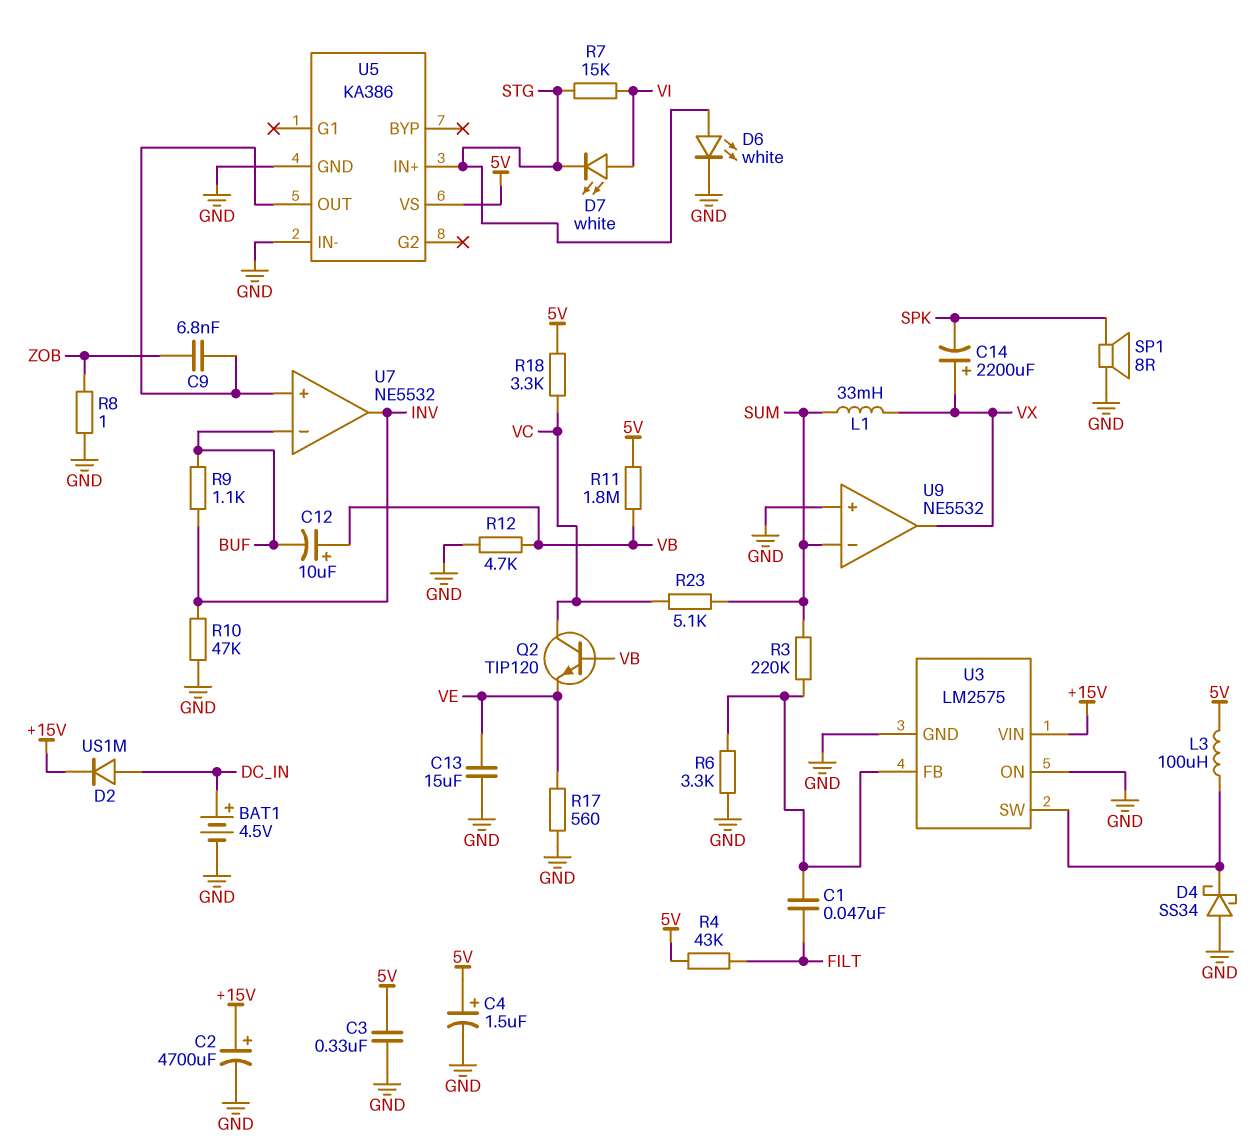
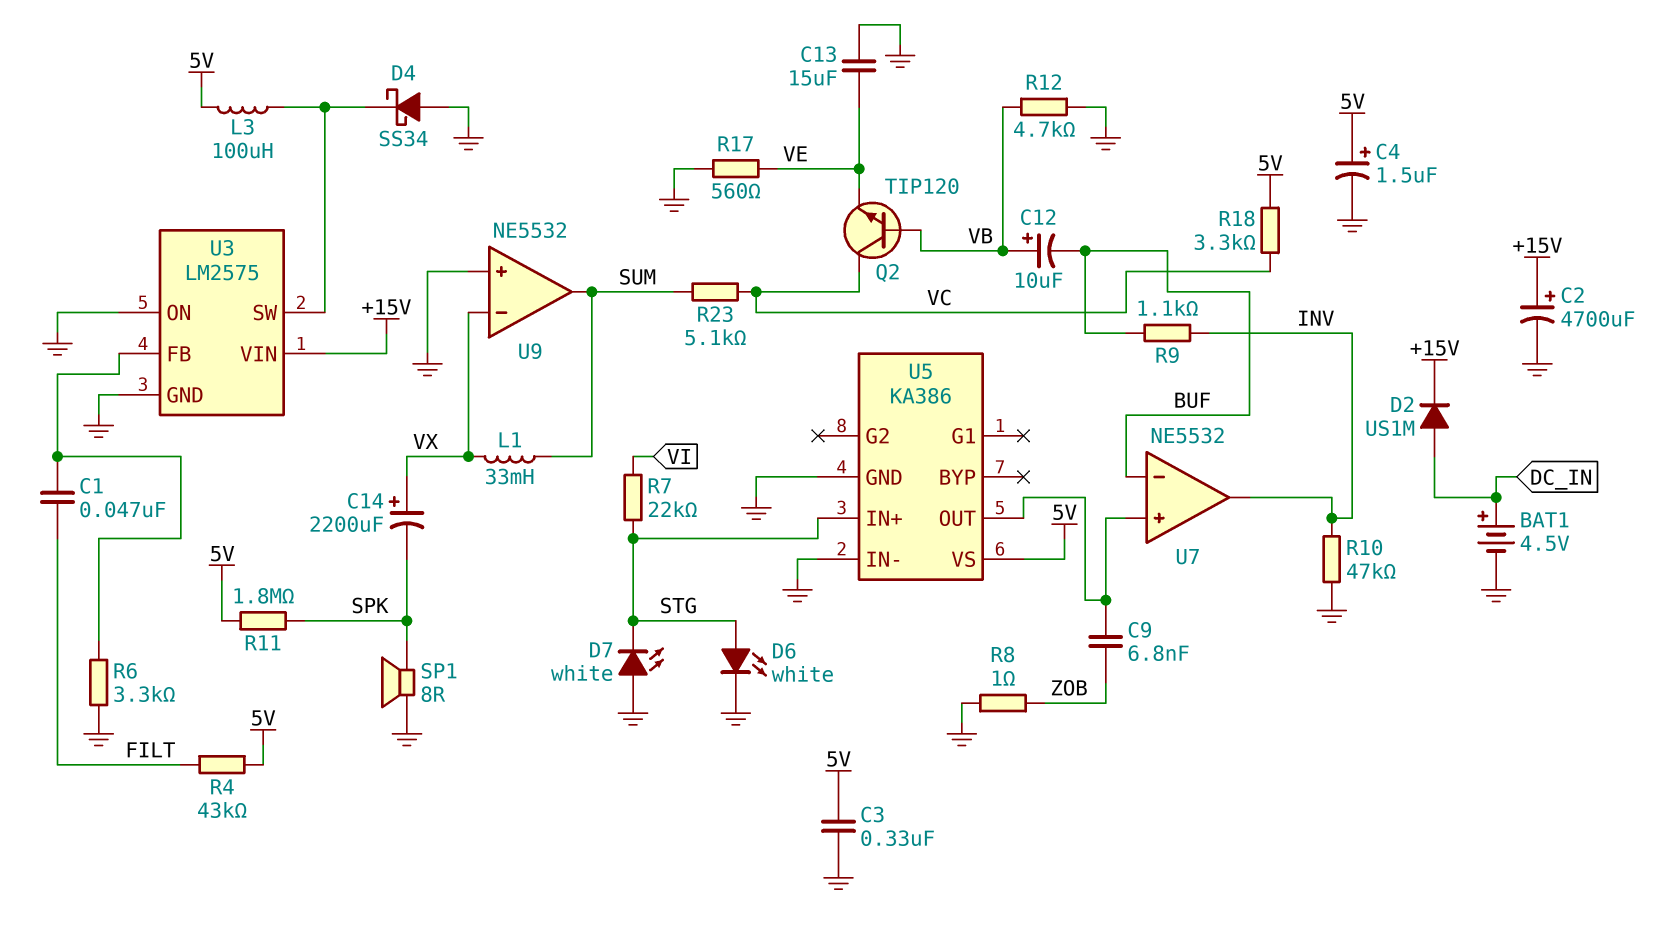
D7: LED white (A VI, K STG) -> LED white (A GND, K STG)
R3: 220k (SUM, U3/FB) -> none
R7: 15k (STG, VI) -> 22k (STG, VI)
R11: 1.8M (5V, VB) -> 1.8M (5V, SPK)
U9 pin in-: SUM -> VX
U9 pin out: VX -> SUM

